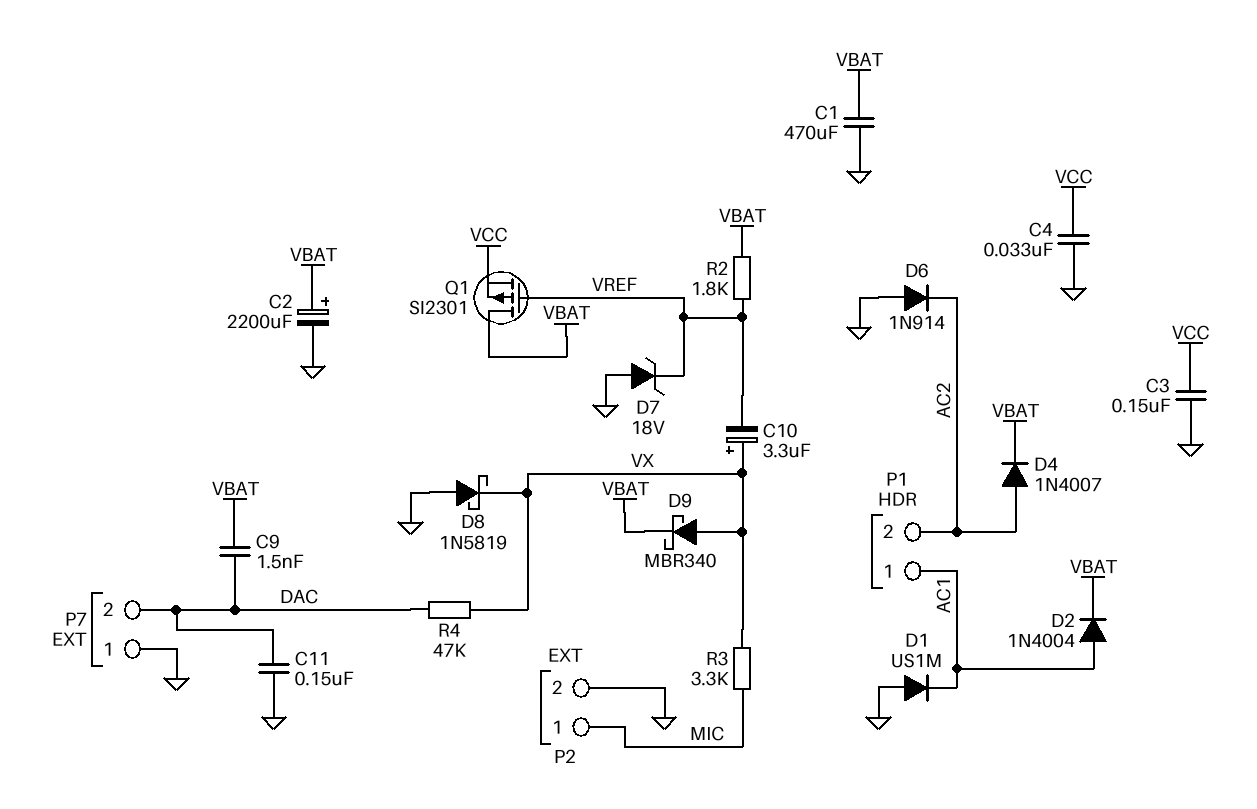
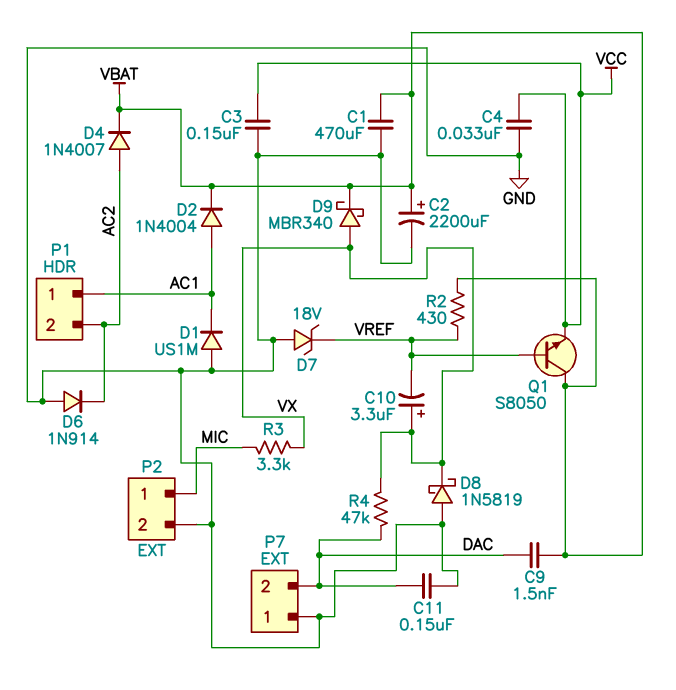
Q1: PMOS SI2301 (G VREF, D VBAT, S VCC) -> NPN S8050 (B VREF, C VBAT, E VCC)
R2: 1.8k (VBAT, VREF) -> 430 (VBAT, VREF)

